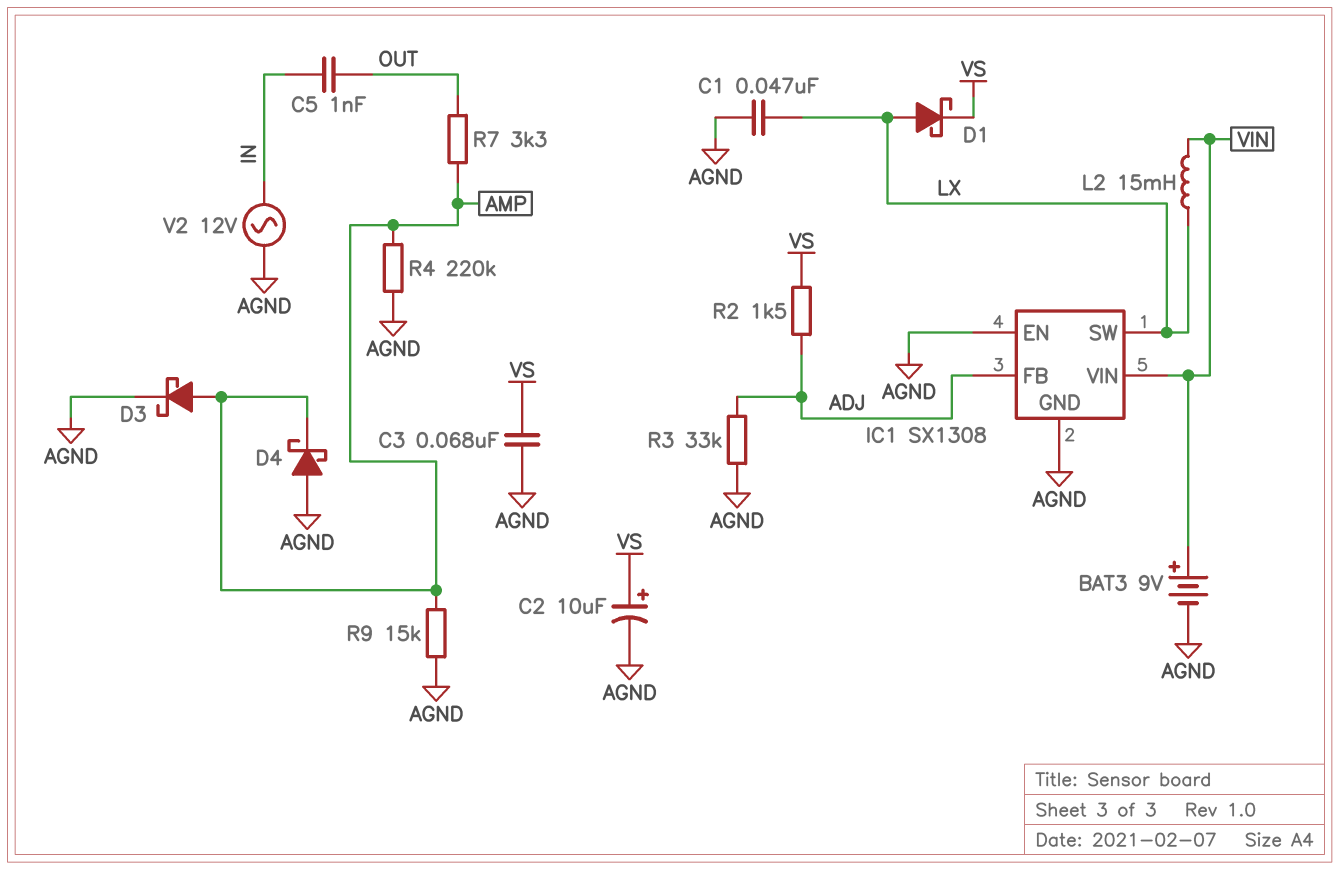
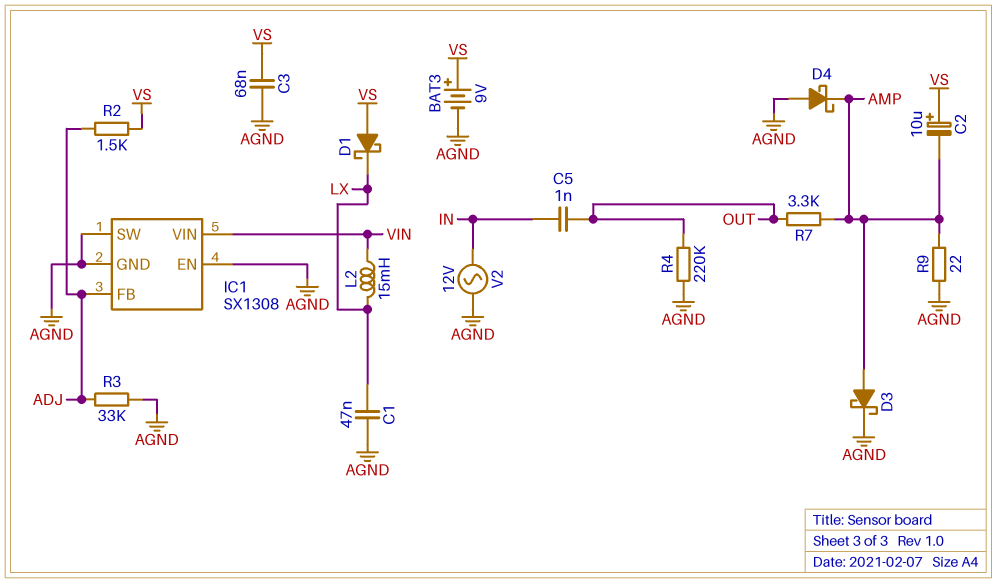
BAT3: 9V (plus VIN, minus AGND) -> 9V (plus VS, minus AGND)
C2: 10uF (plus VS, minus AGND) -> 10uF (plus VS, minus AMP)
D1: schottky (A LX, K VS) -> schottky (A VS, K LX)
IC1 pin SW: LX -> AGND
R4: 220k (AGND, AMP) -> 220k (AGND, OUT)
R9: 15k (AGND, AMP) -> 22 (AGND, AMP)

